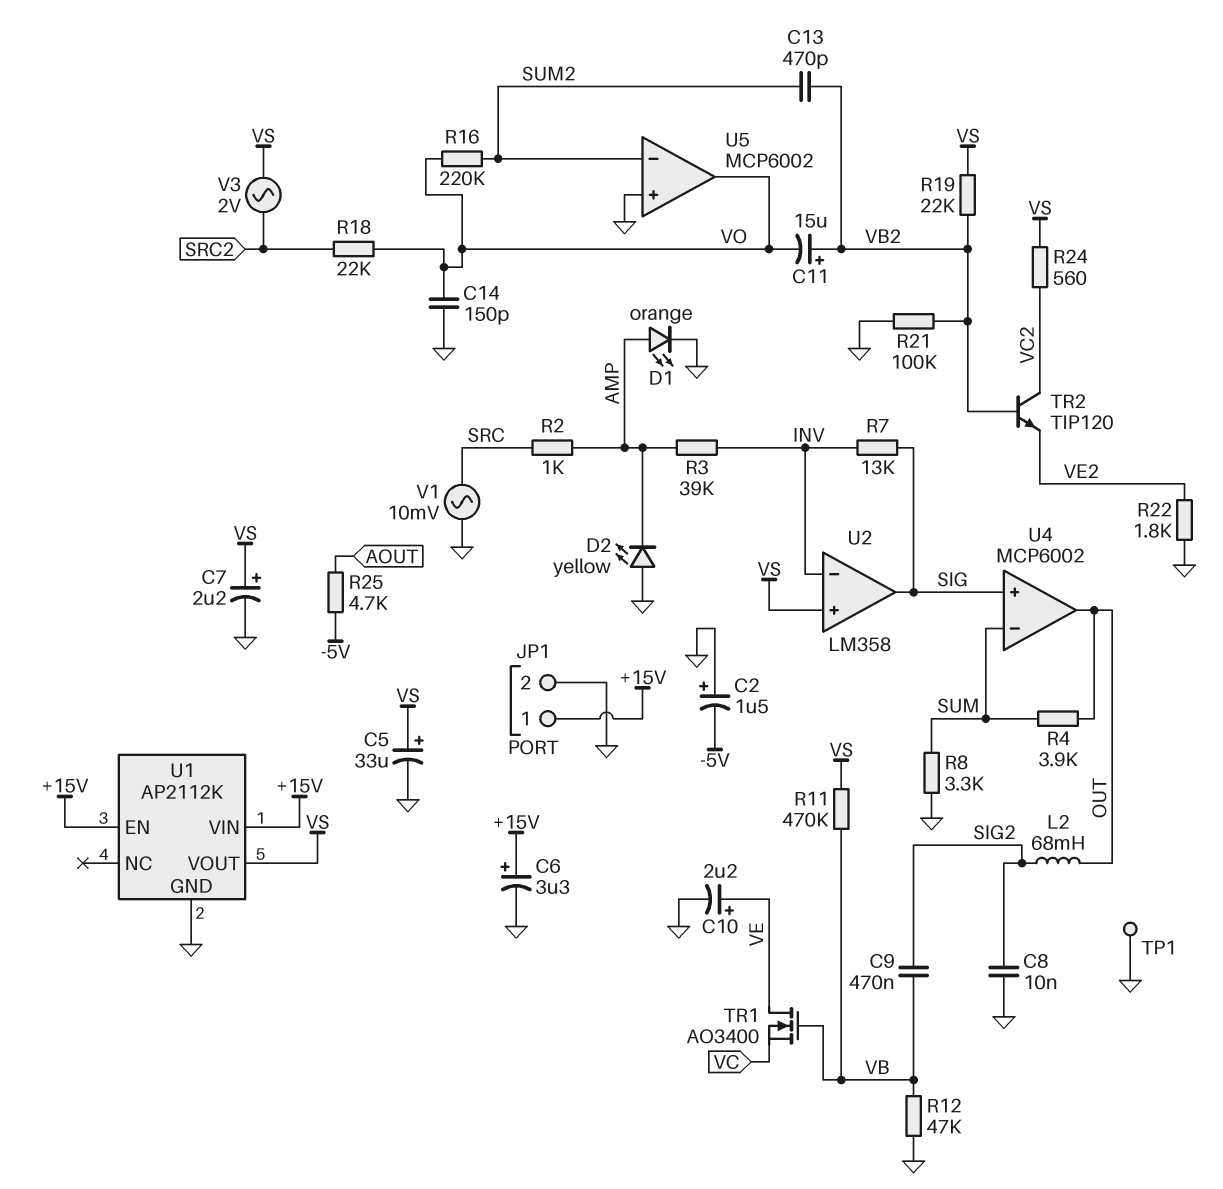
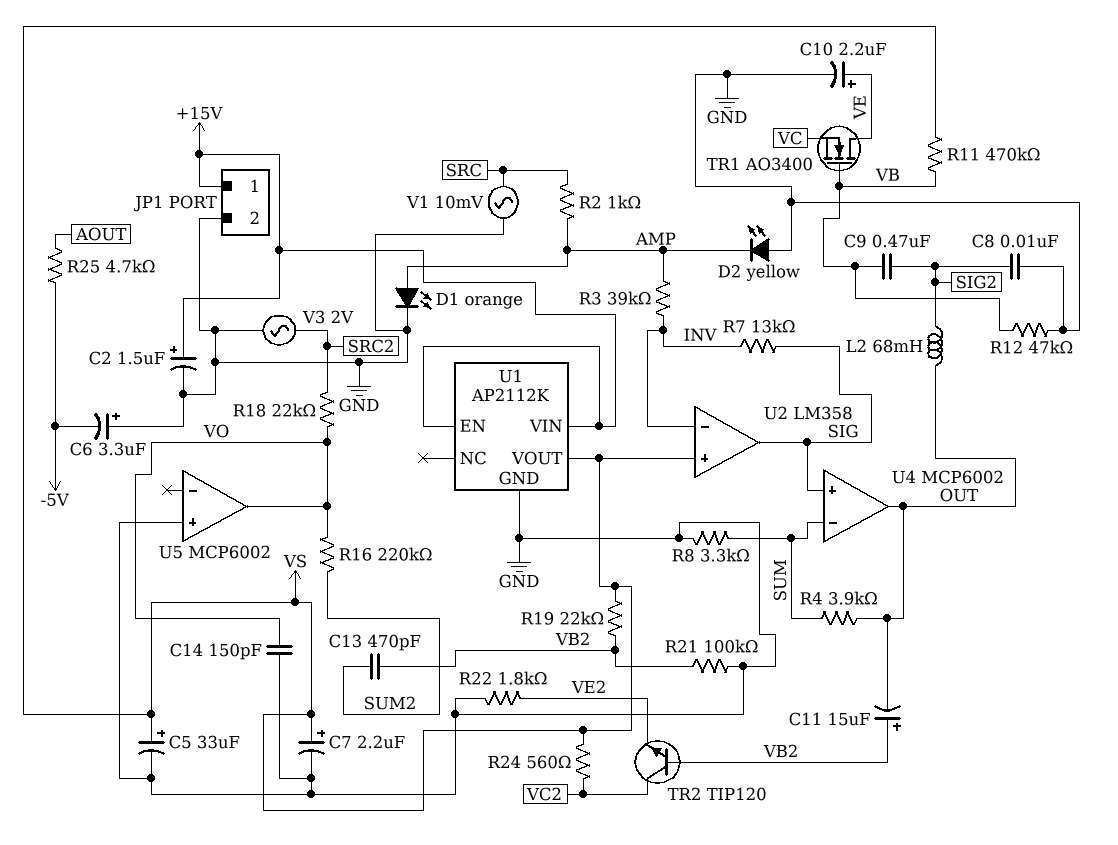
C2: 1.5uF (plus GND, minus -5V) -> 1.5uF (plus +15V, minus GND)
C6: 3.3uF (plus +15V, minus GND) -> 3.3uF (plus GND, minus -5V)
C11: 15uF (plus VB2, minus VO) -> 15uF (plus VB2, minus OUT)
TP1: test point (GND) -> none
U5 pin in-: SUM2 -> none
V3: AC 2V (SRC2, VS) -> AC 2V (GND, SRC2)

